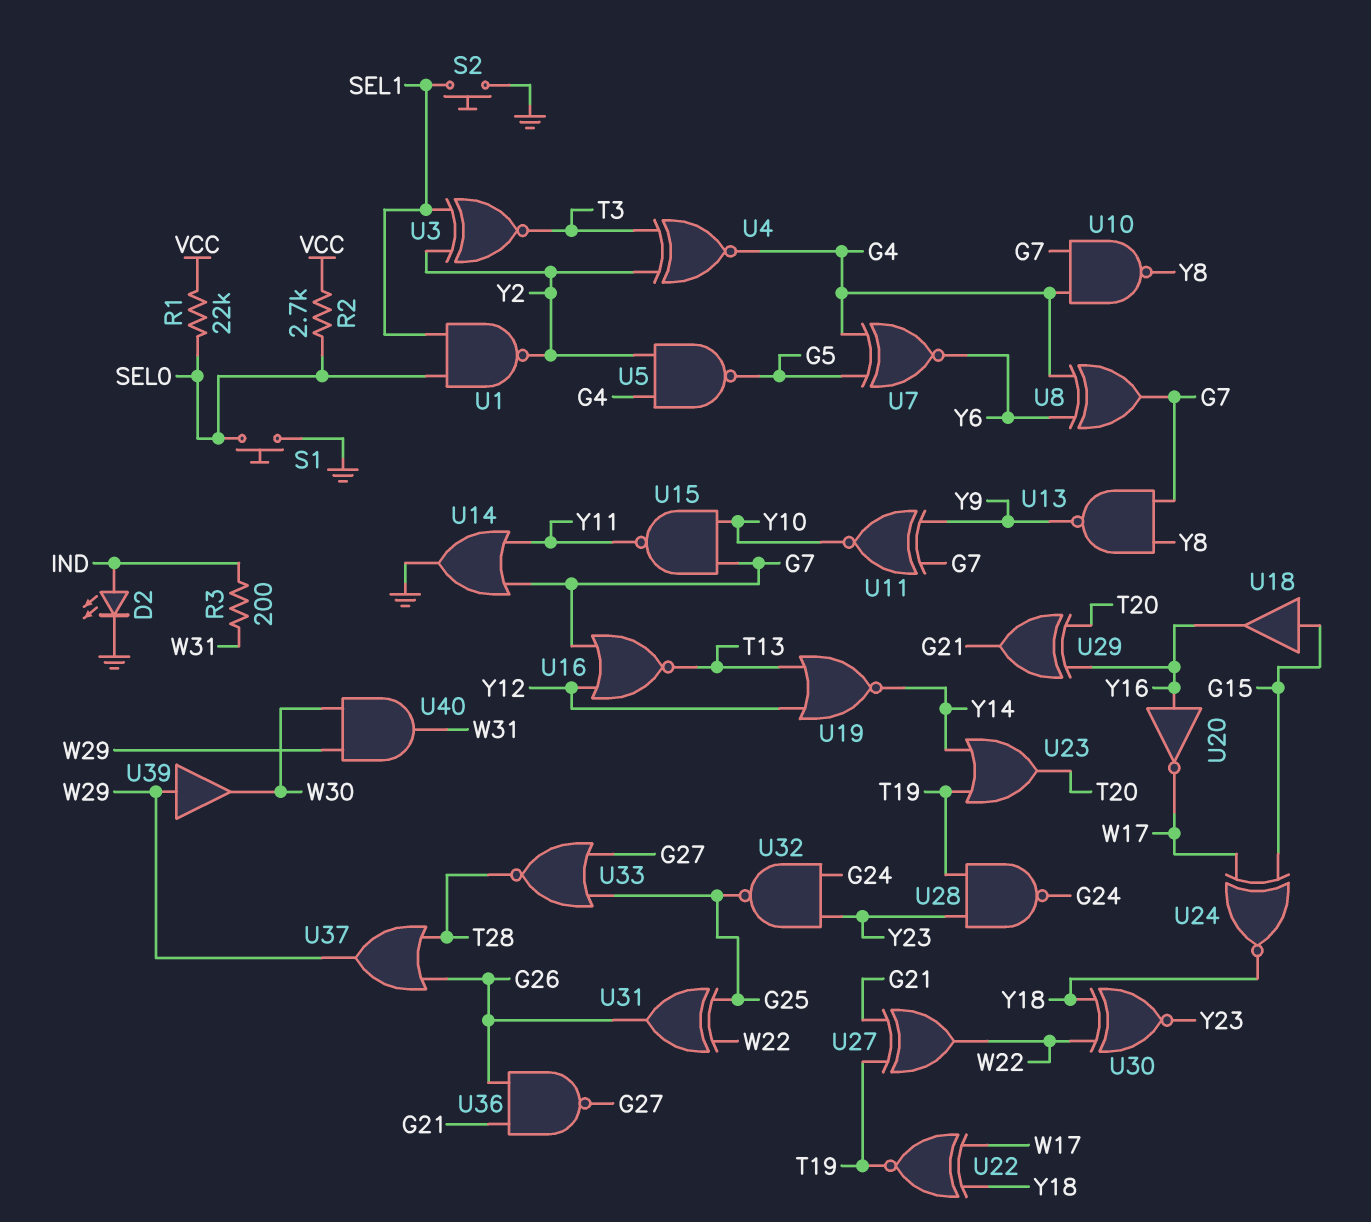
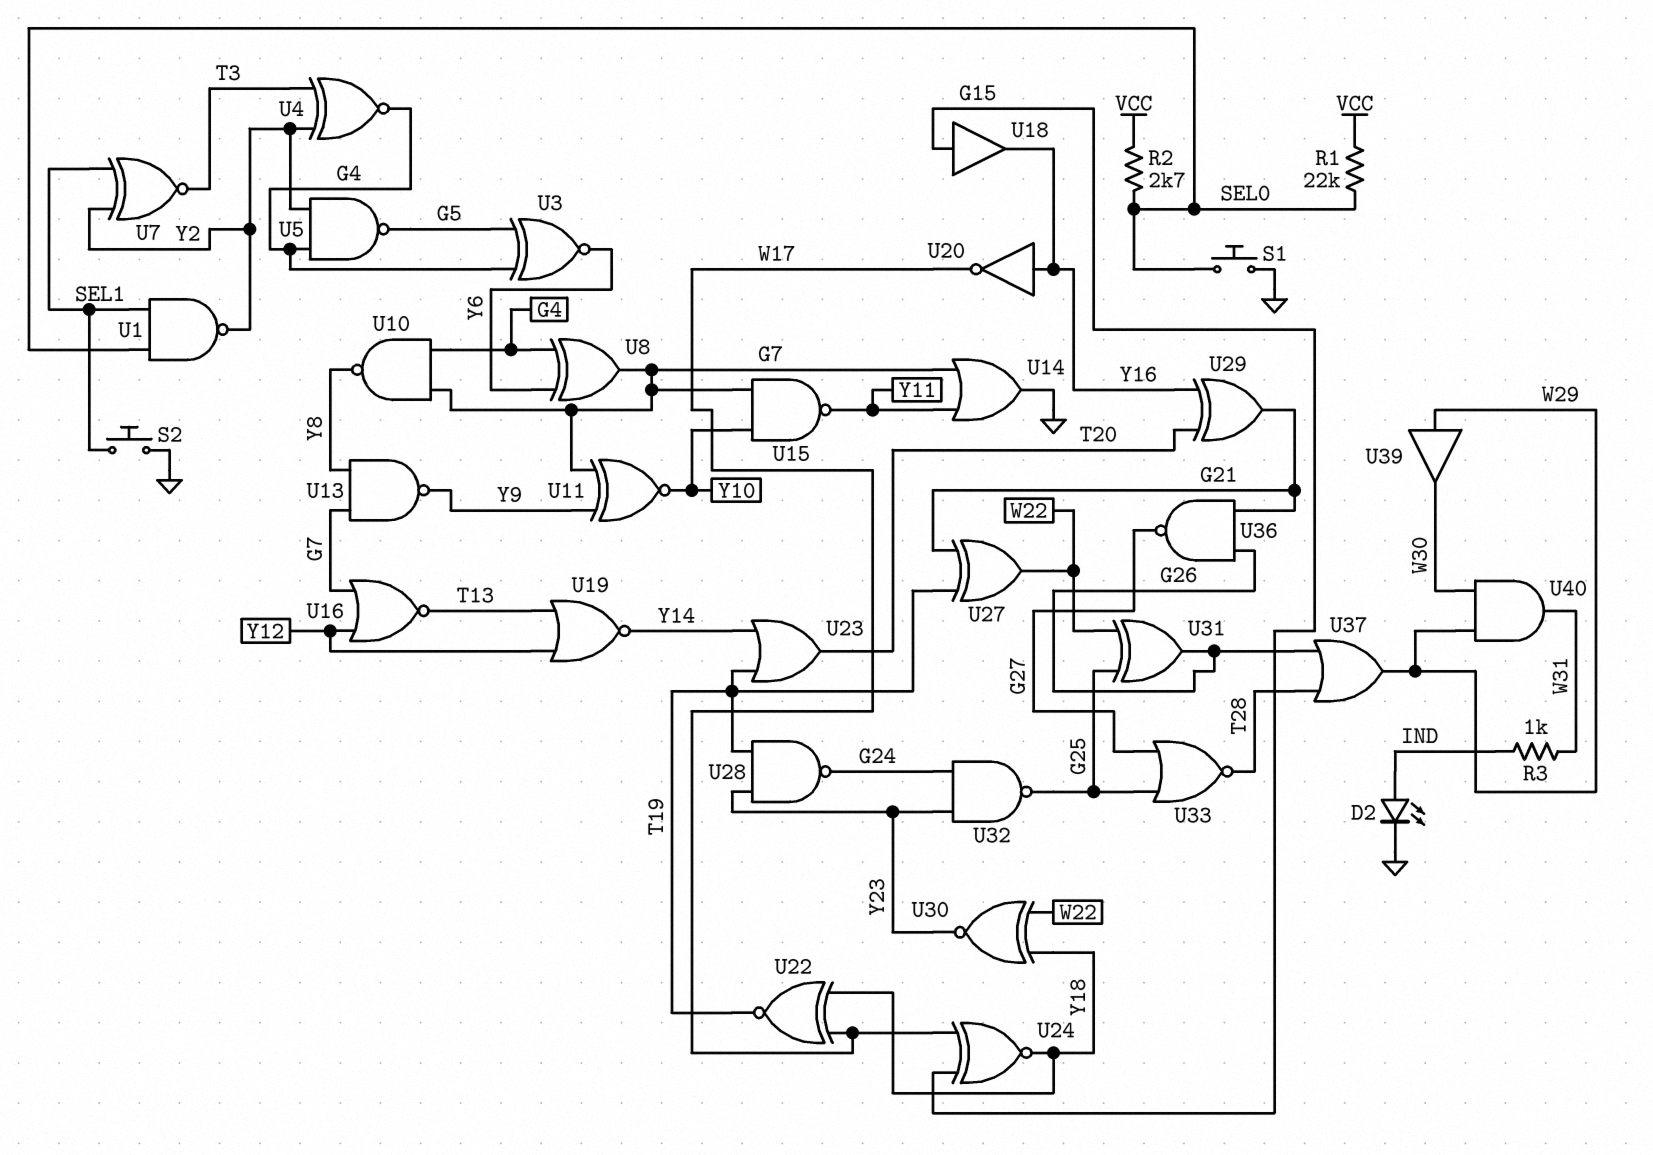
R3: 200 (IND, W31) -> 1k (IND, W31)
U3: XNOR (in SEL1, in Y2, out T3) -> XNOR (in G4, in G5, out Y6)
U7: XNOR (in G4, in G5, out Y6) -> XNOR (in SEL1, in Y2, out T3)

